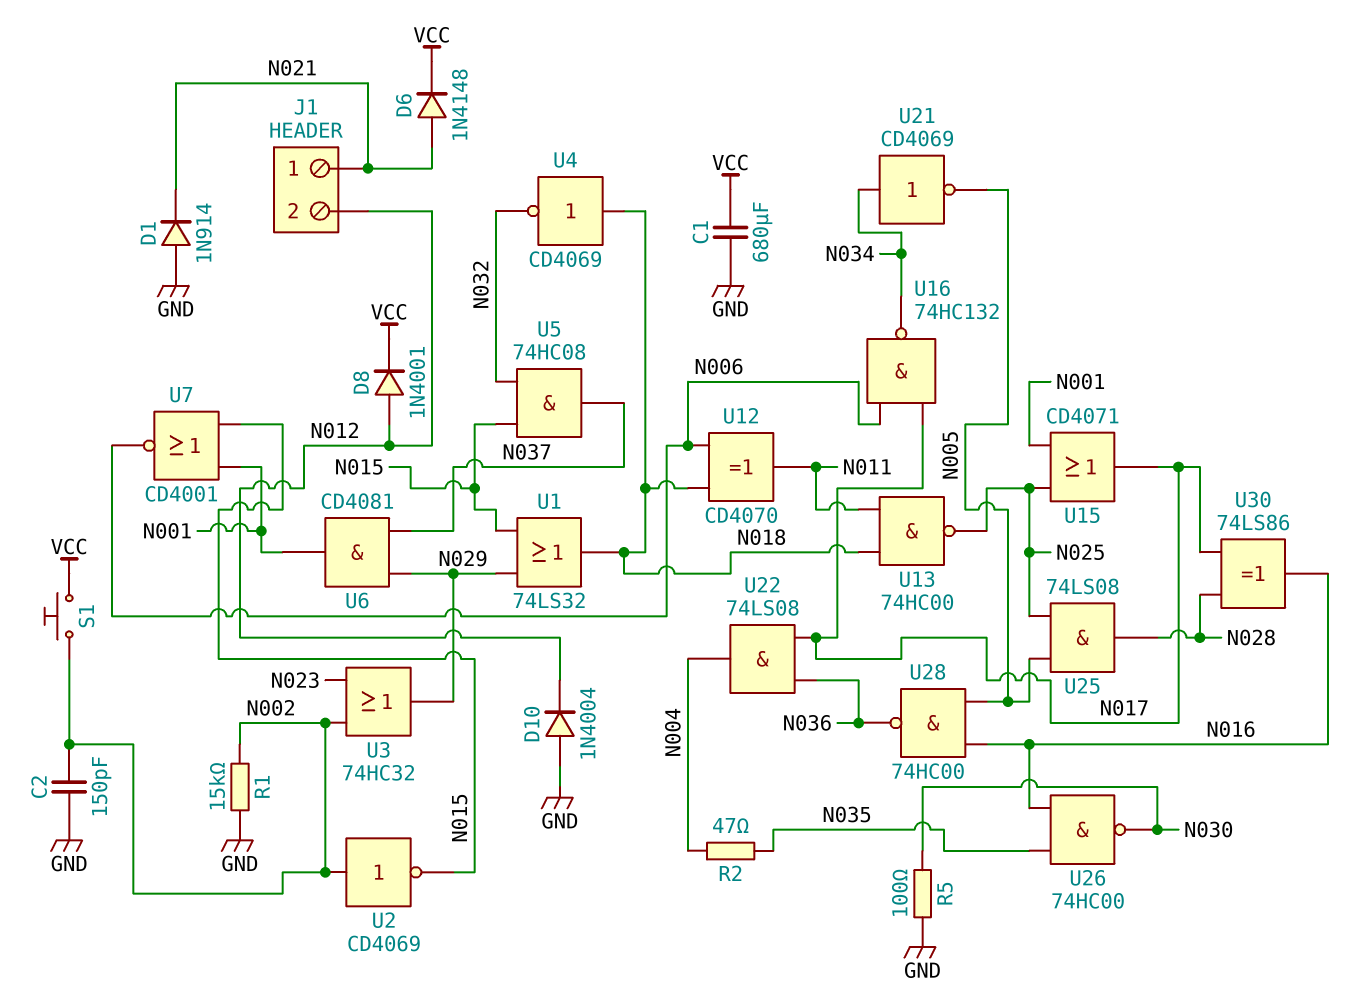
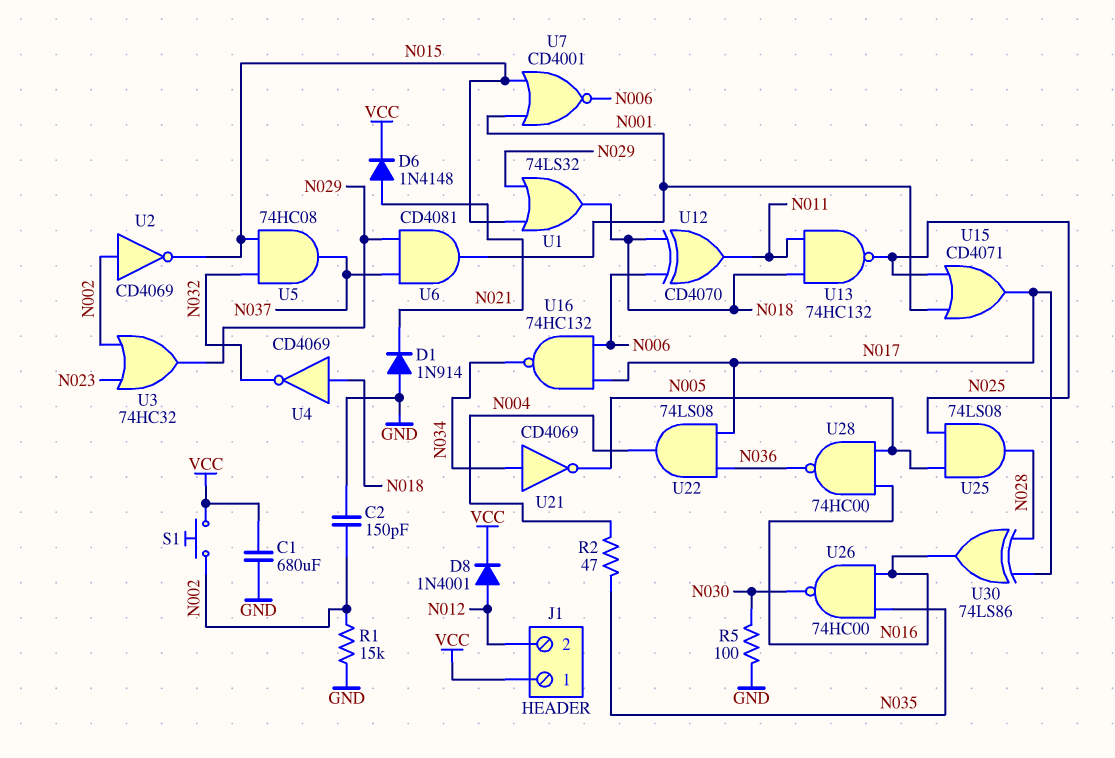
D10: diode 1N4004 (A GND, K N012) -> none
J1 pin 1: N021 -> VCC
U13: NAND 74HC00 (in N011, in N018, out N025) -> NAND 74HC132 (in N011, in N018, out N025)

